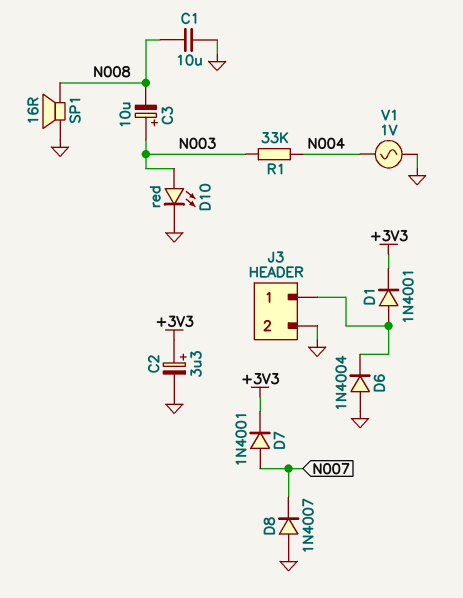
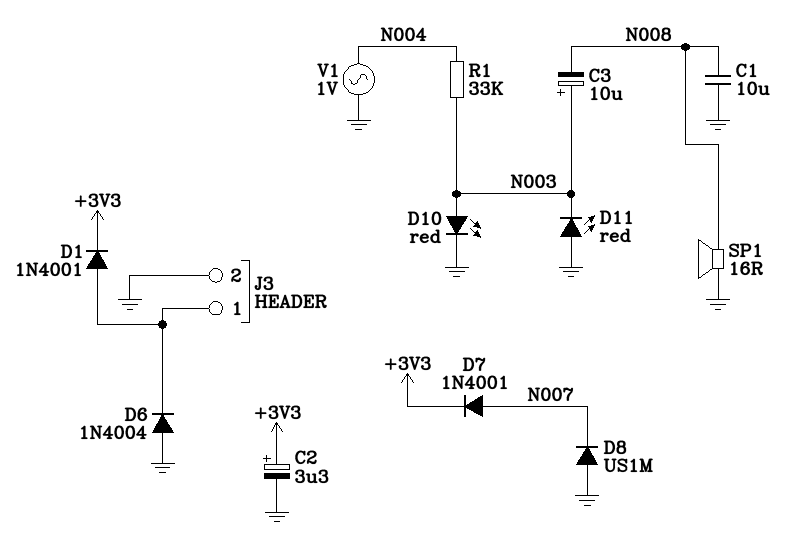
D8: diode 1N4007 (A GND, K N007) -> diode US1M (A GND, K N007)
D11: none -> LED red (A GND, K N003)

